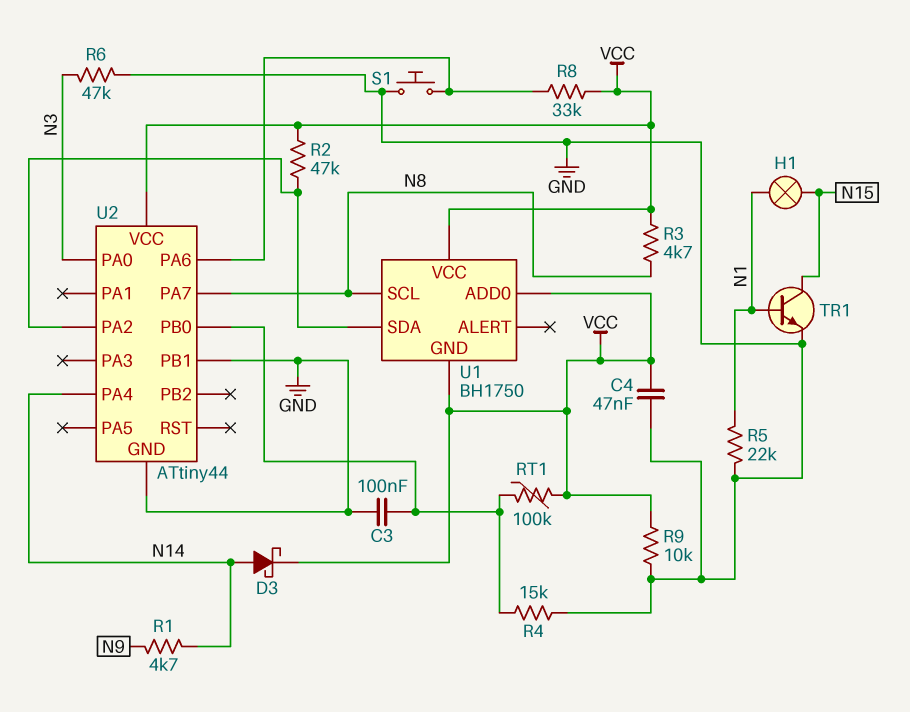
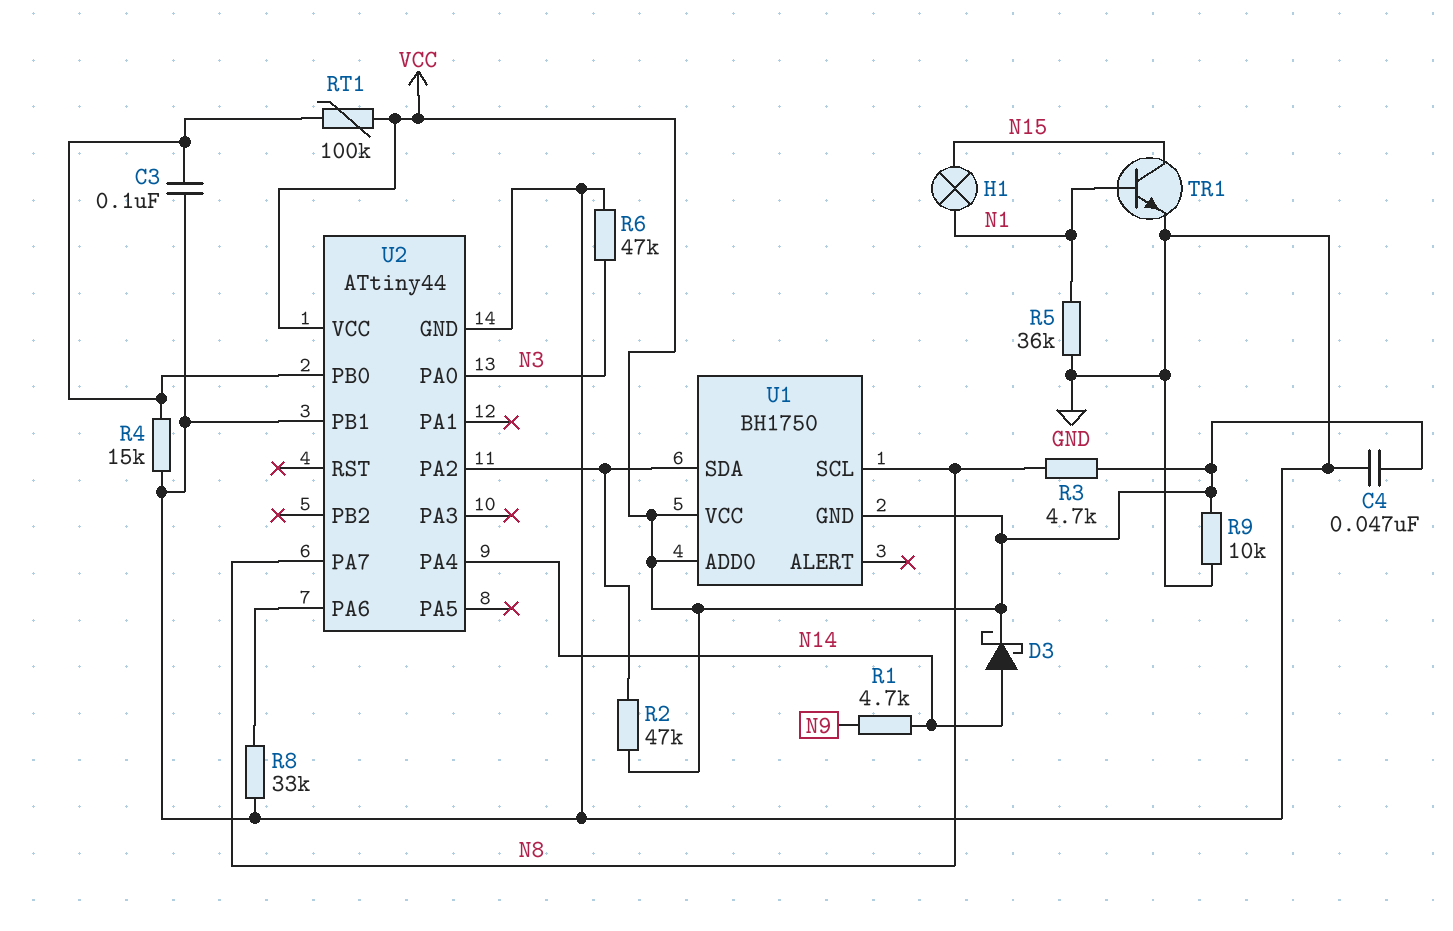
R5: 22k (GND, N1) -> 36k (GND, N1)
R8: 33k (U2/PA6, VCC) -> 33k (GND, U2/PA6)
S1: button (GND, U2/PA6) -> none

